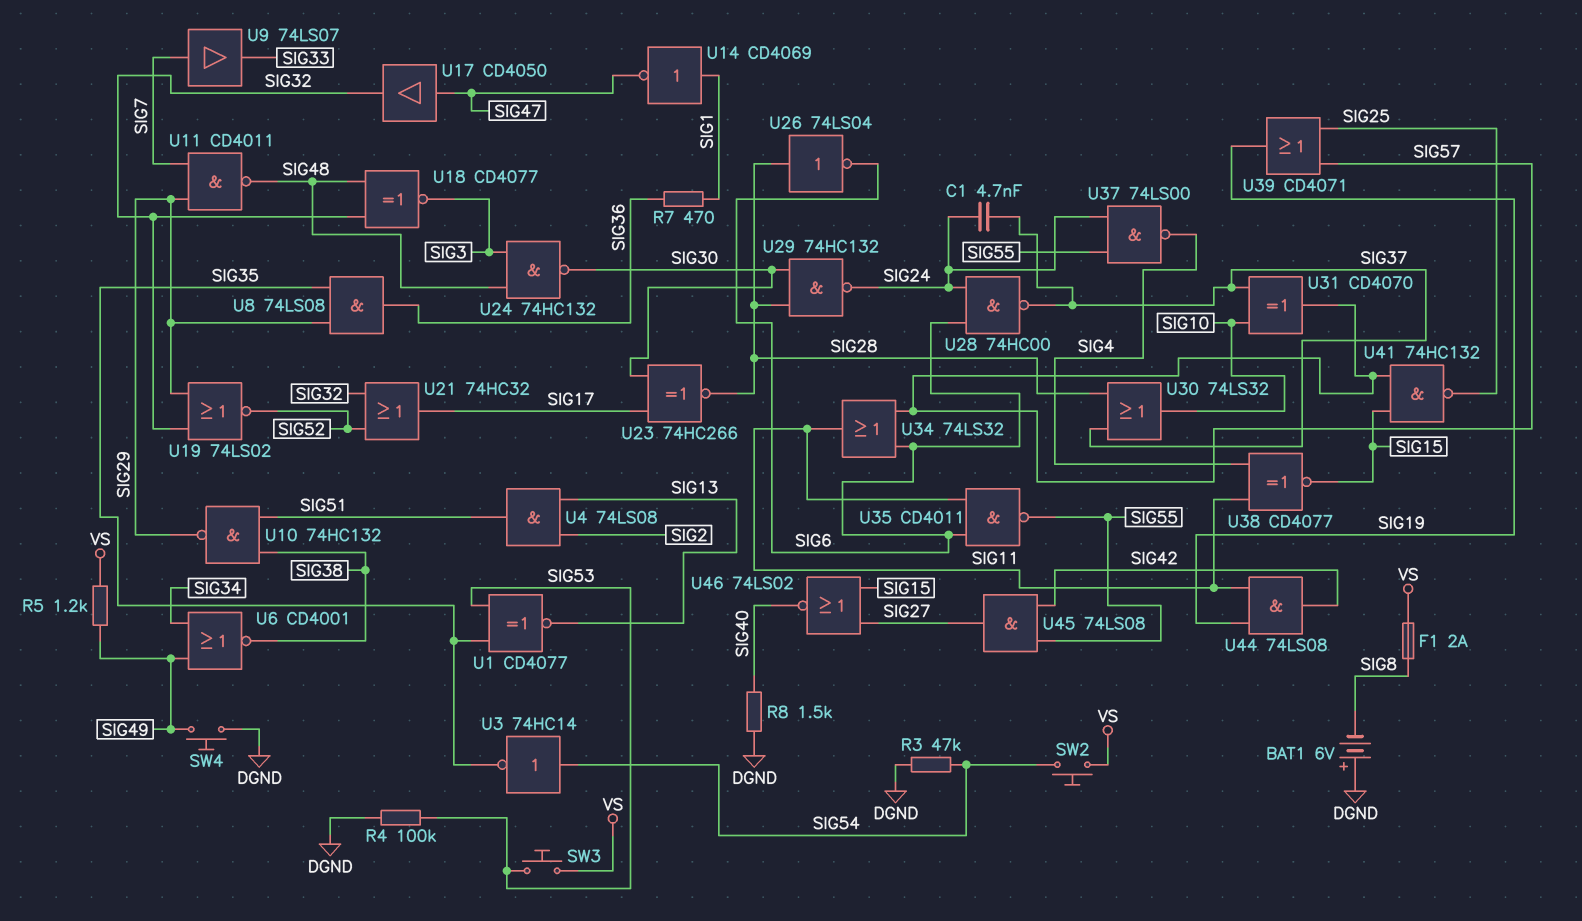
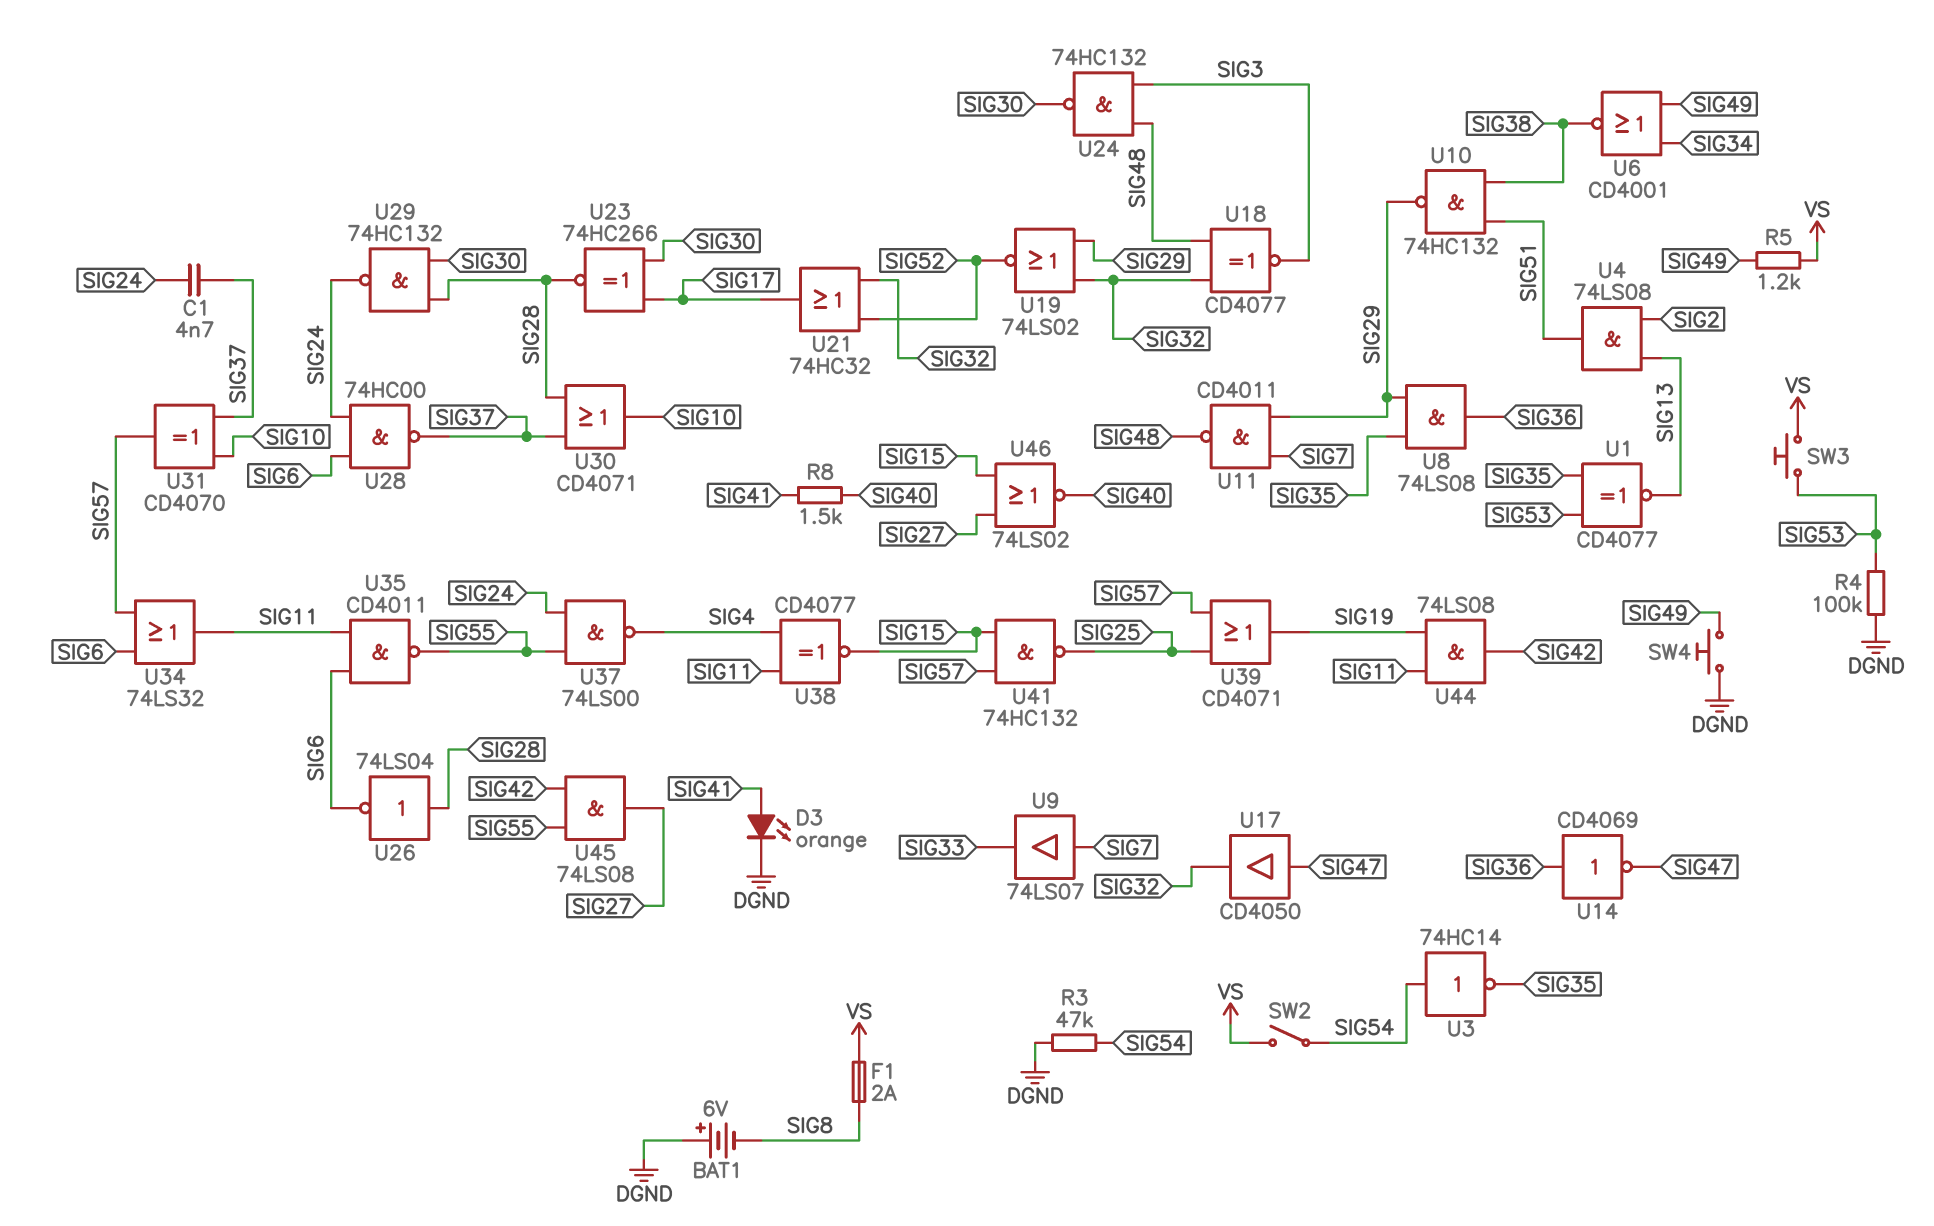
D3: none -> LED orange (A SIG41, K DGND)
R7: 470 (SIG1, SIG36) -> none
R8: 1.5k (DGND, SIG40) -> 1.5k (SIG40, SIG41)
SW2: button (SIG54, VS) -> switch (SIG54, VS)
U14: NOT CD4069 (in SIG1, out SIG47) -> NOT CD4069 (in SIG36, out SIG47)
U30: OR 74LS32 (in SIG28, in SIG37, out SIG10) -> OR CD4071 (in SIG28, in SIG37, out SIG10)

